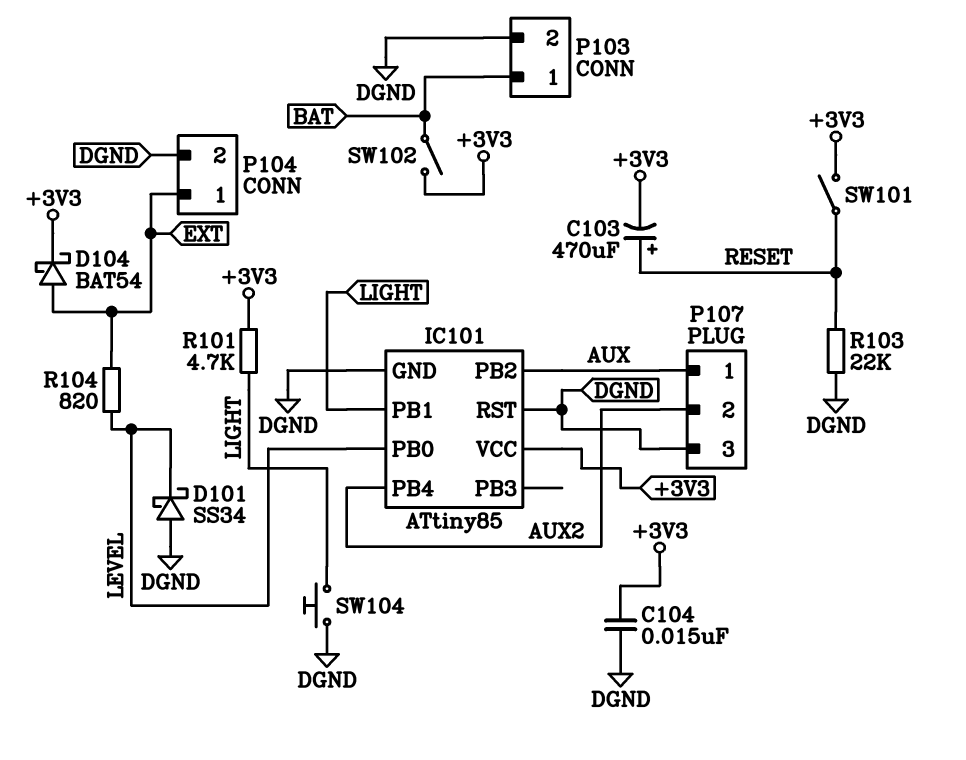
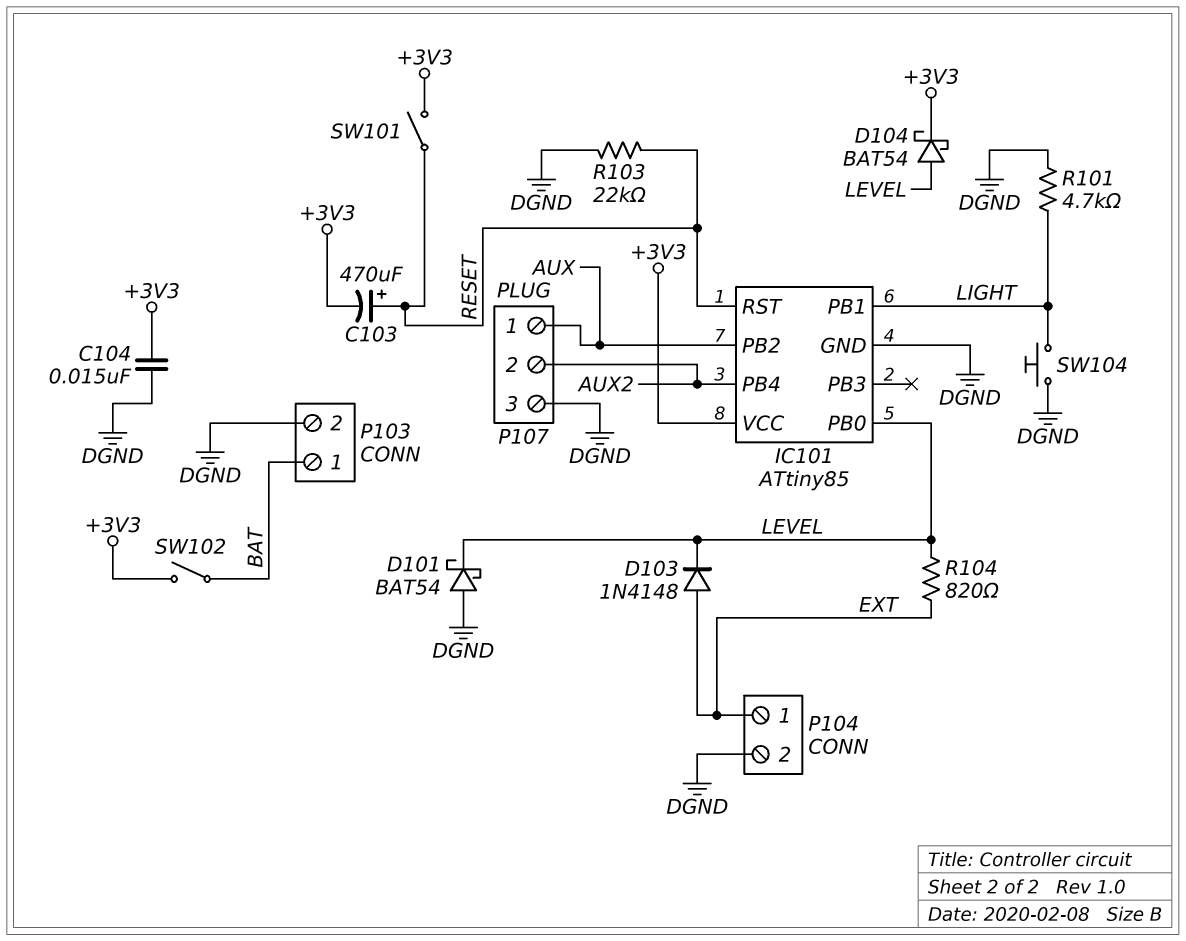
D101: schottky SS34 (A DGND, K LEVEL) -> schottky BAT54 (A DGND, K LEVEL)
D103: none -> diode 1N4148 (A EXT, K LEVEL)
D104: schottky BAT54 (A EXT, K +3V3) -> schottky BAT54 (A LEVEL, K +3V3)
IC101 pin RST: DGND -> RESET
R101: 4.7k (+3V3, LIGHT) -> 4.7k (DGND, LIGHT)

